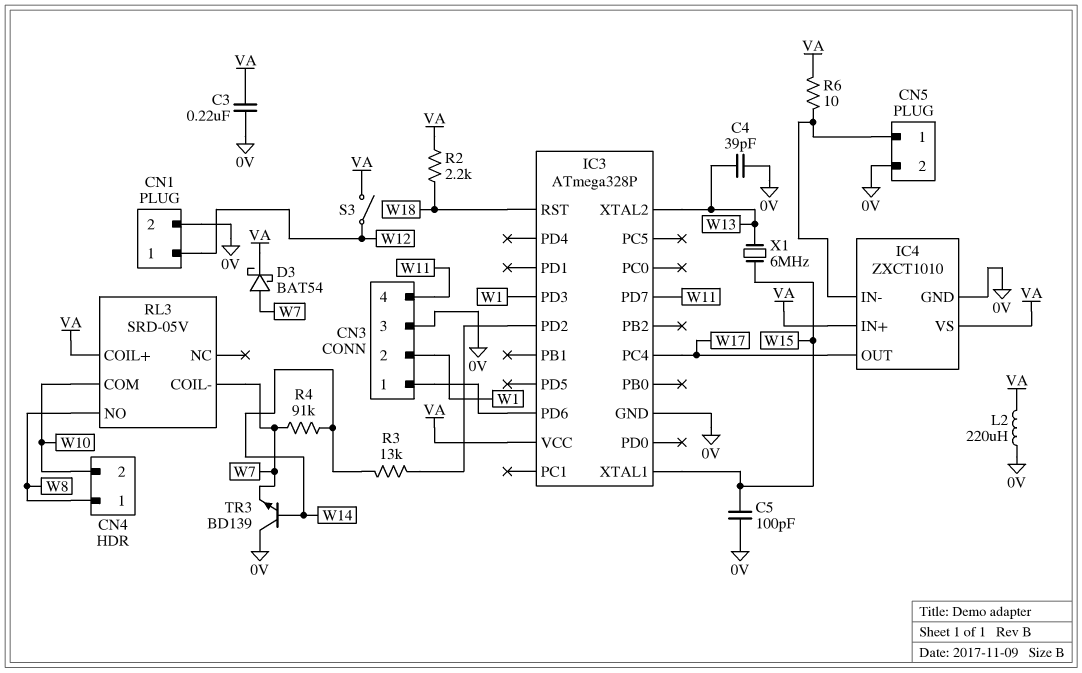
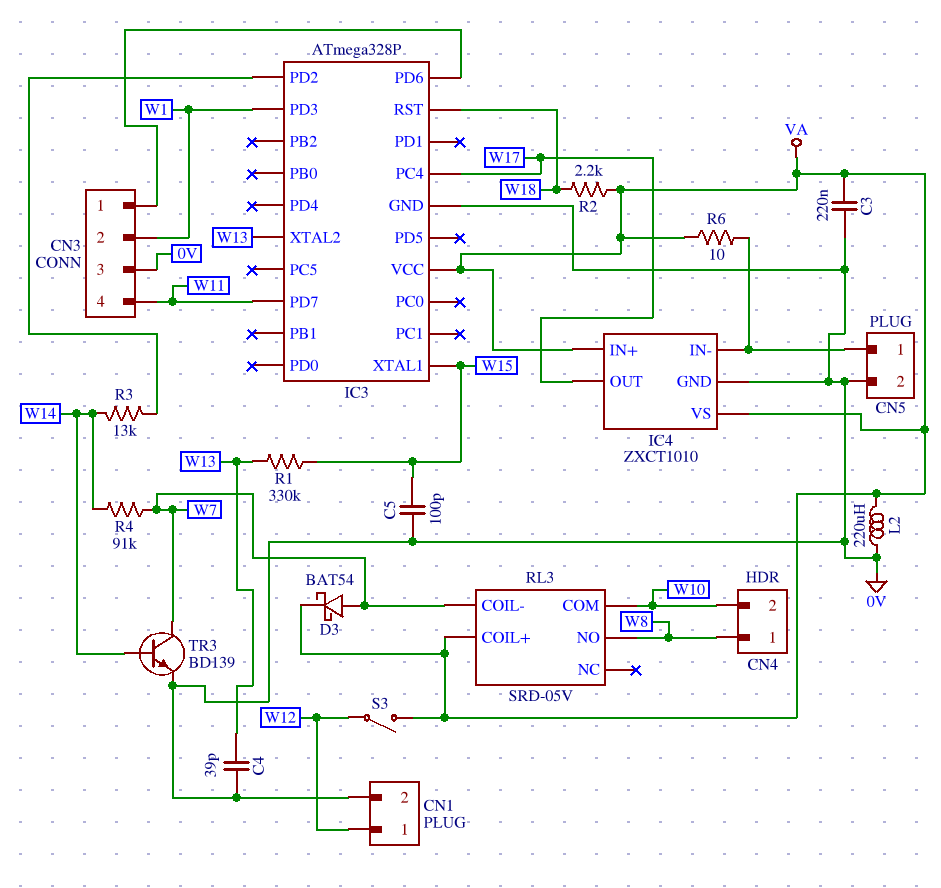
R1: none -> 330k (W13, W15)
TR3: NPN BD139 (B W14, C 0V, E W7) -> NPN BD139 (B W14, C W7, E 0V)
X1: 6MHz (W13, W15) -> none

